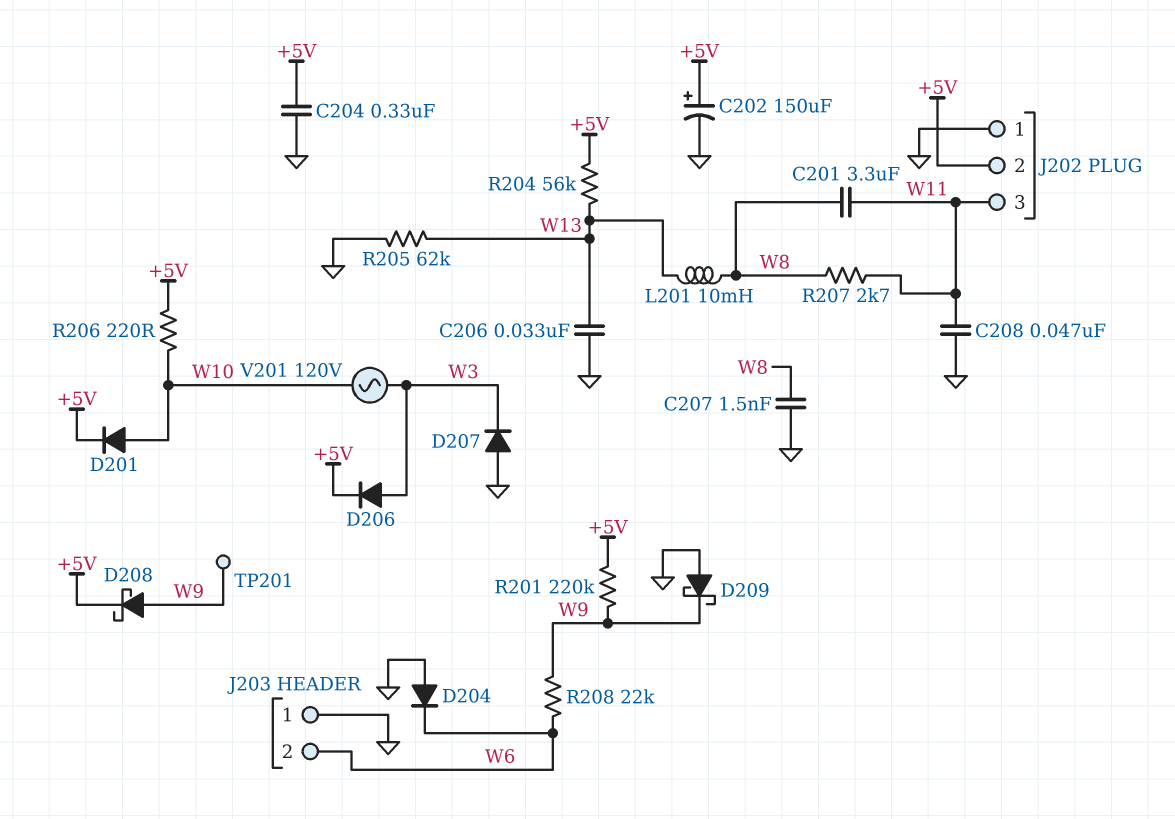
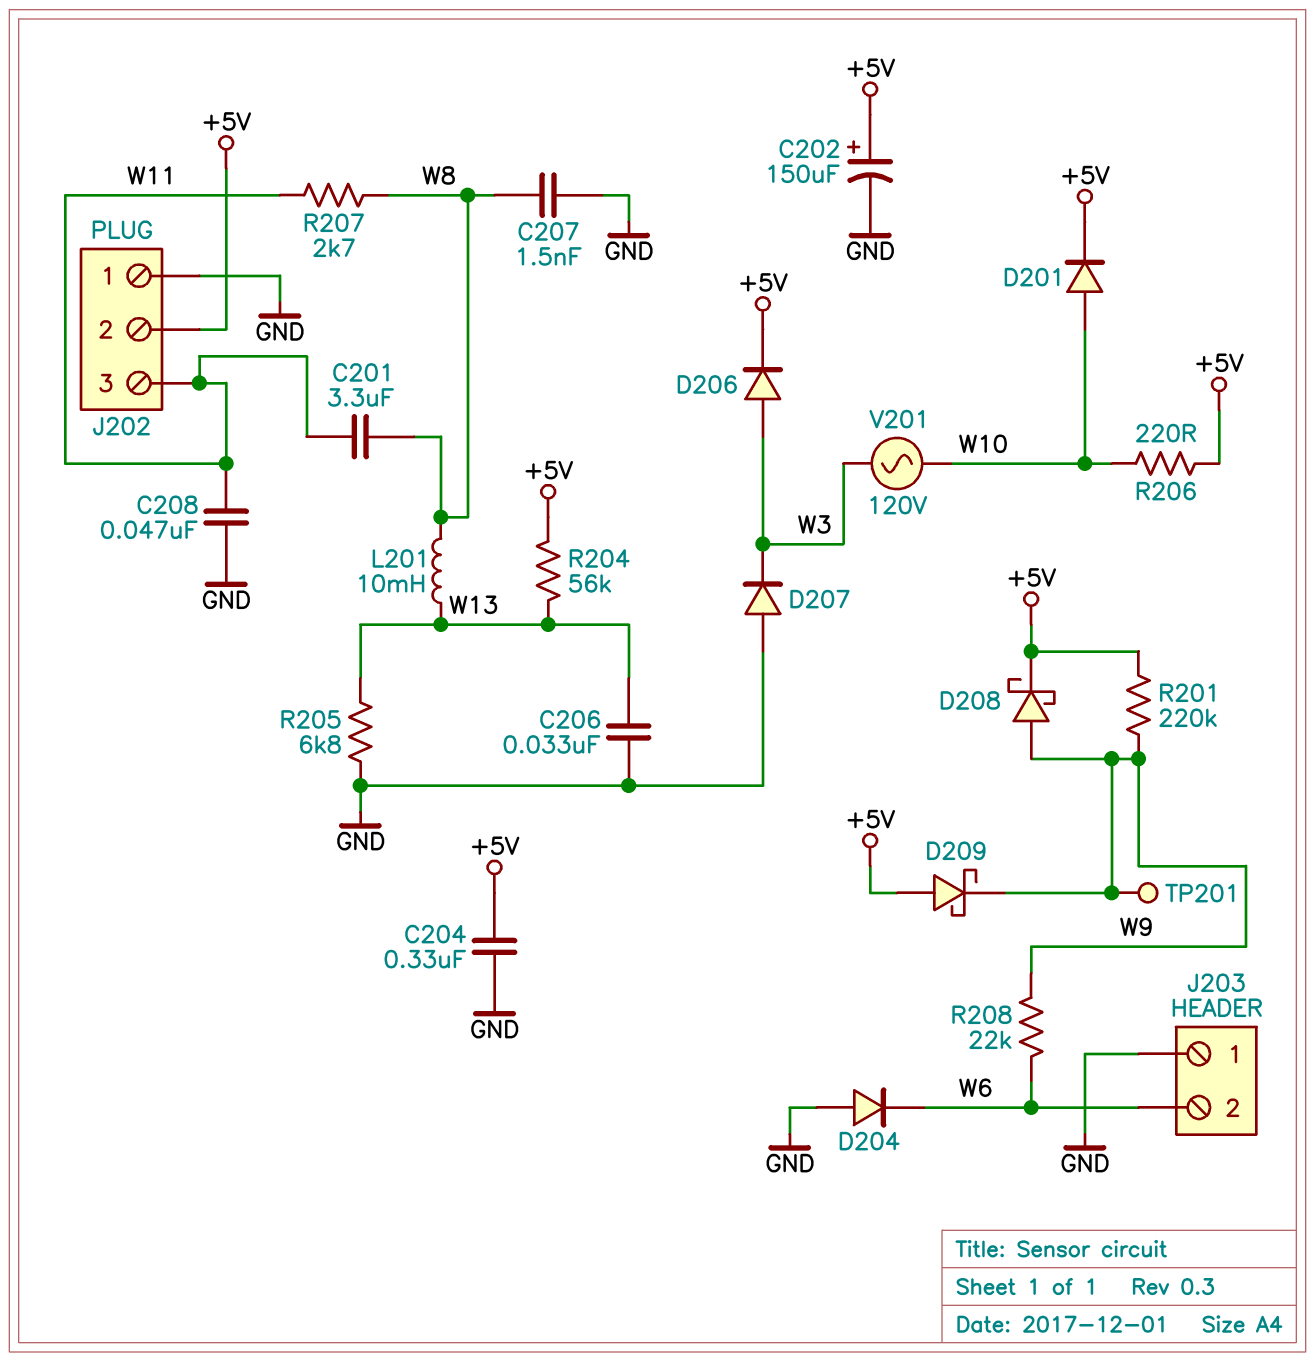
D209: schottky (A GND, K W9) -> schottky (A +5V, K W9)
R205: 62k (GND, W13) -> 6.8k (GND, W13)

